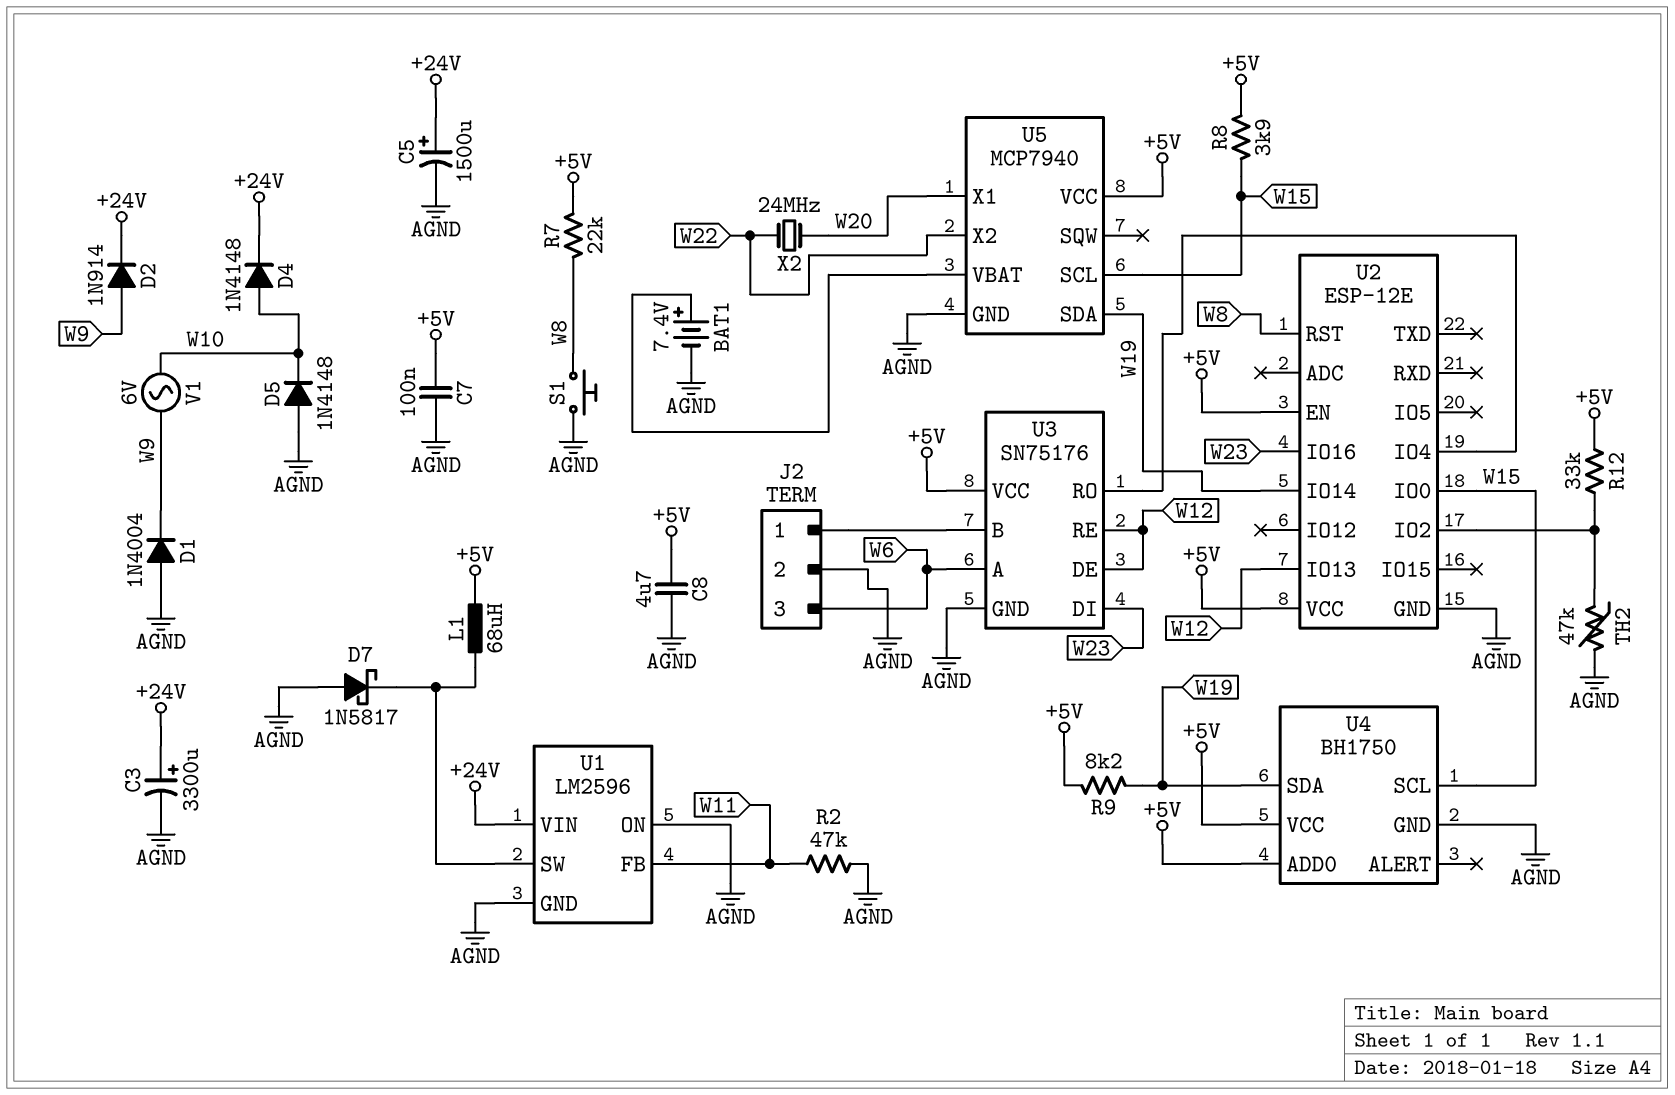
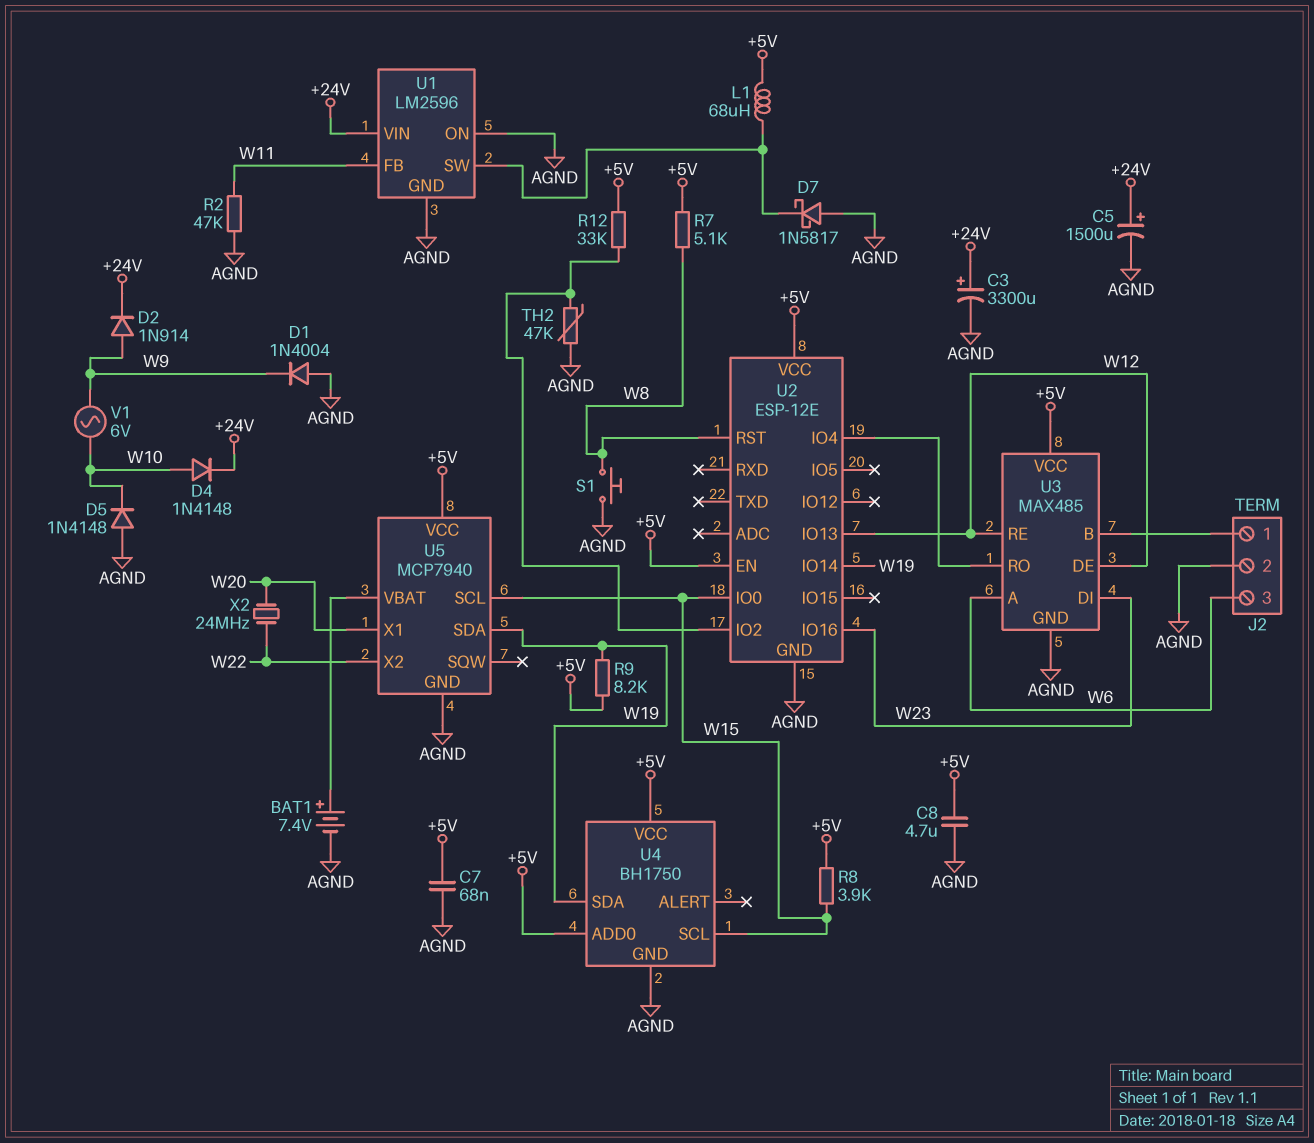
C7: 100nF (+5V, AGND) -> 68nF (+5V, AGND)
R7: 22k (+5V, W8) -> 5.1k (+5V, W8)
U3: SN75176 -> MAX485

